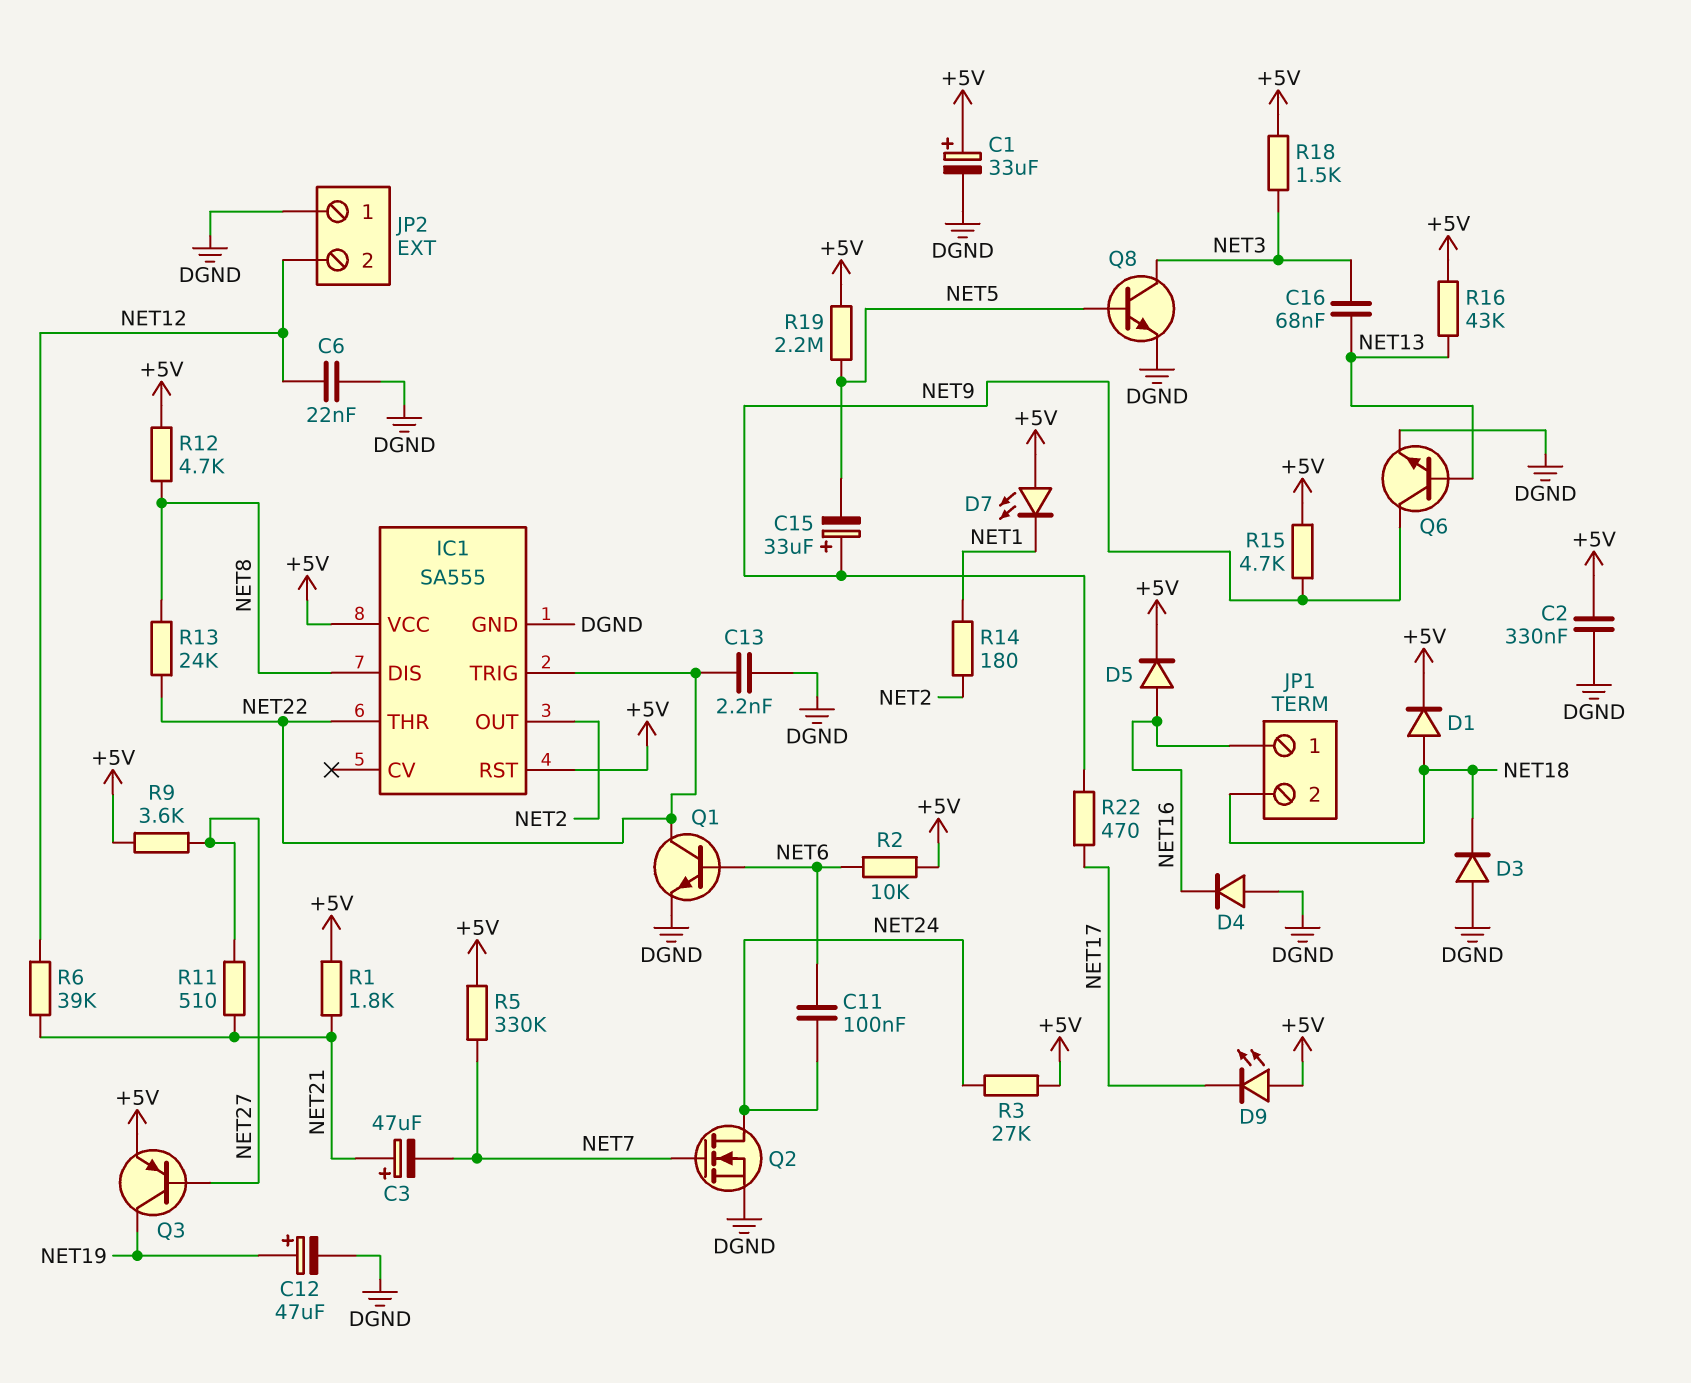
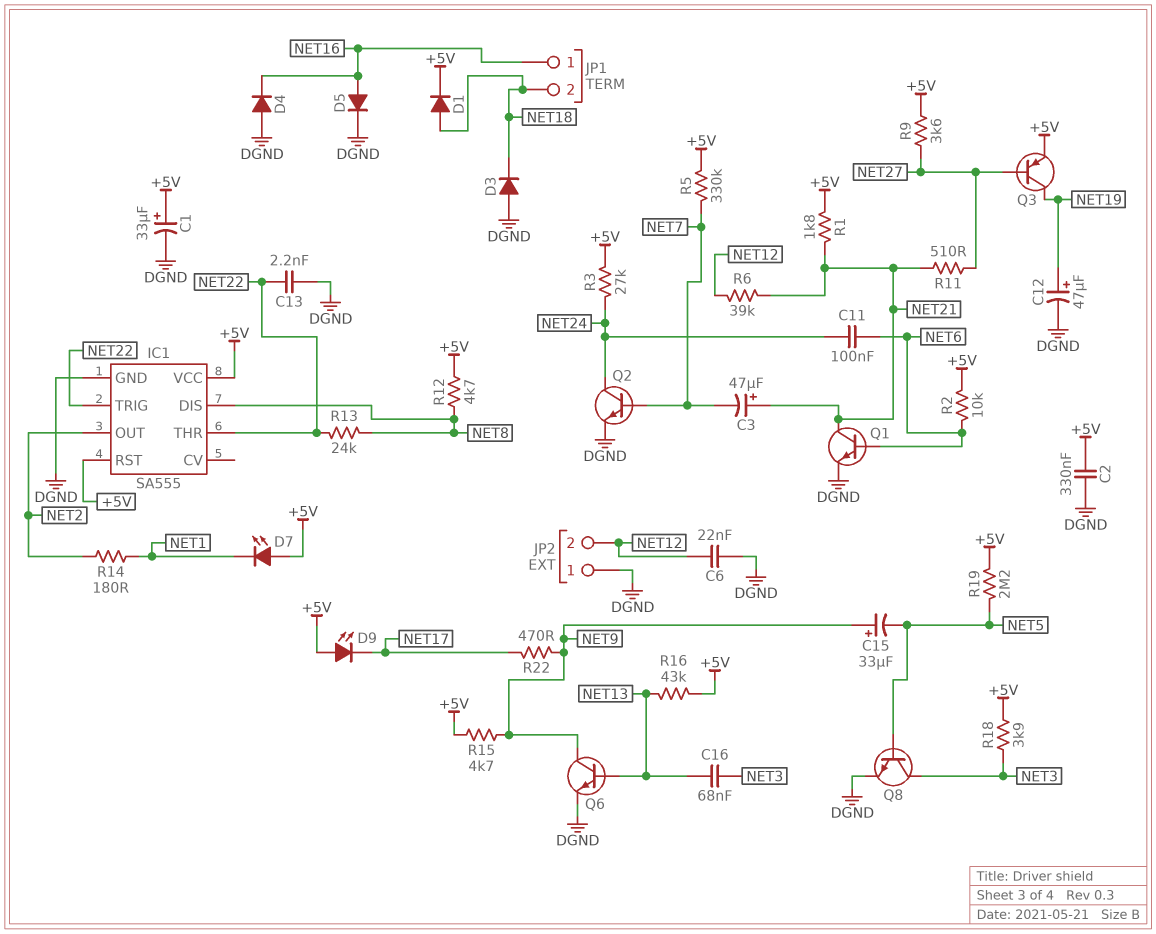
D5: diode (A NET16, K +5V) -> diode (A NET16, K DGND)
Q1: NPN (B NET6, C NET22, E DGND) -> NPN (B NET6, C NET21, E DGND)
Q2: NMOS (G NET7, D NET24, S DGND) -> NPN (B NET7, C NET24, E DGND)
R18: 1.5k (+5V, NET3) -> 3.9k (+5V, NET3)

